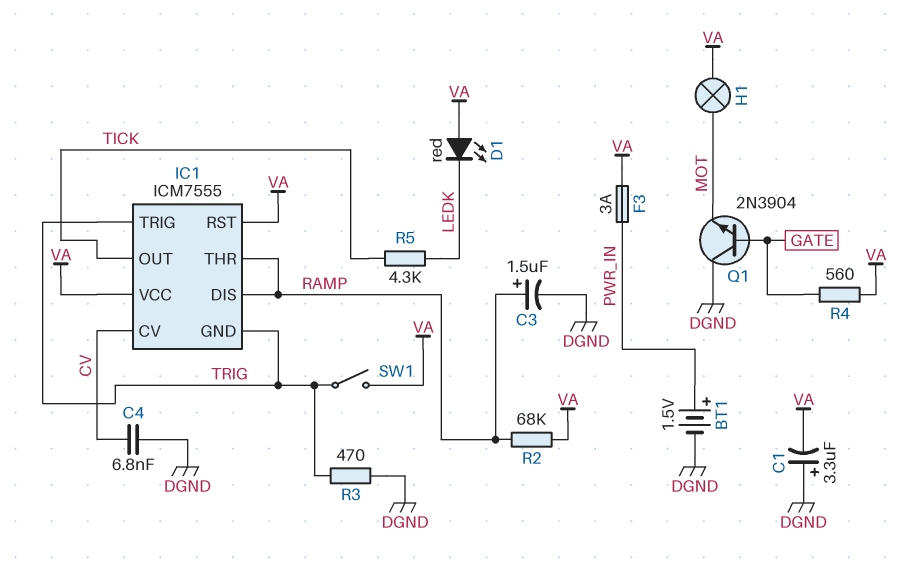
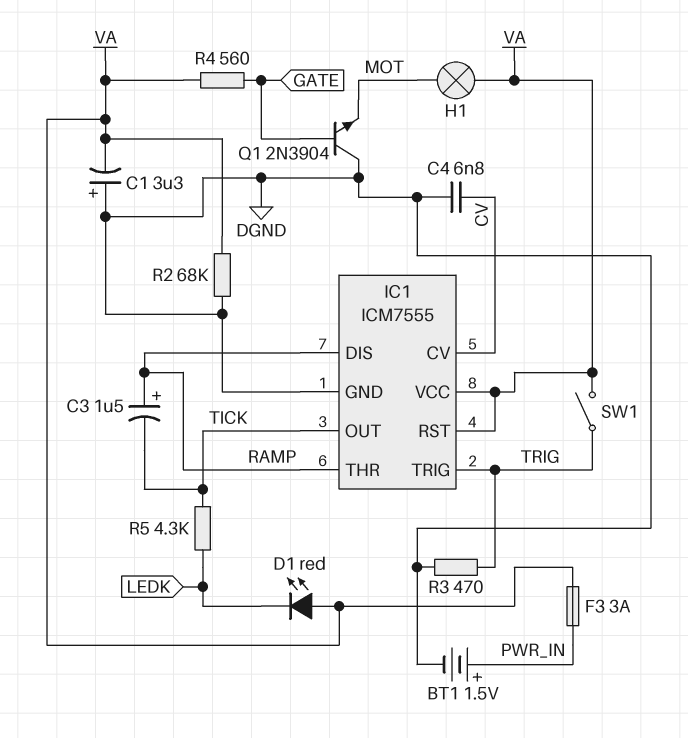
C3: 1.5uF (plus RAMP, minus DGND) -> 1.5uF (plus RAMP, minus TICK)
IC1 pin GND: TRIG -> DGND
R2: 68k (RAMP, VA) -> 68k (DGND, VA)

